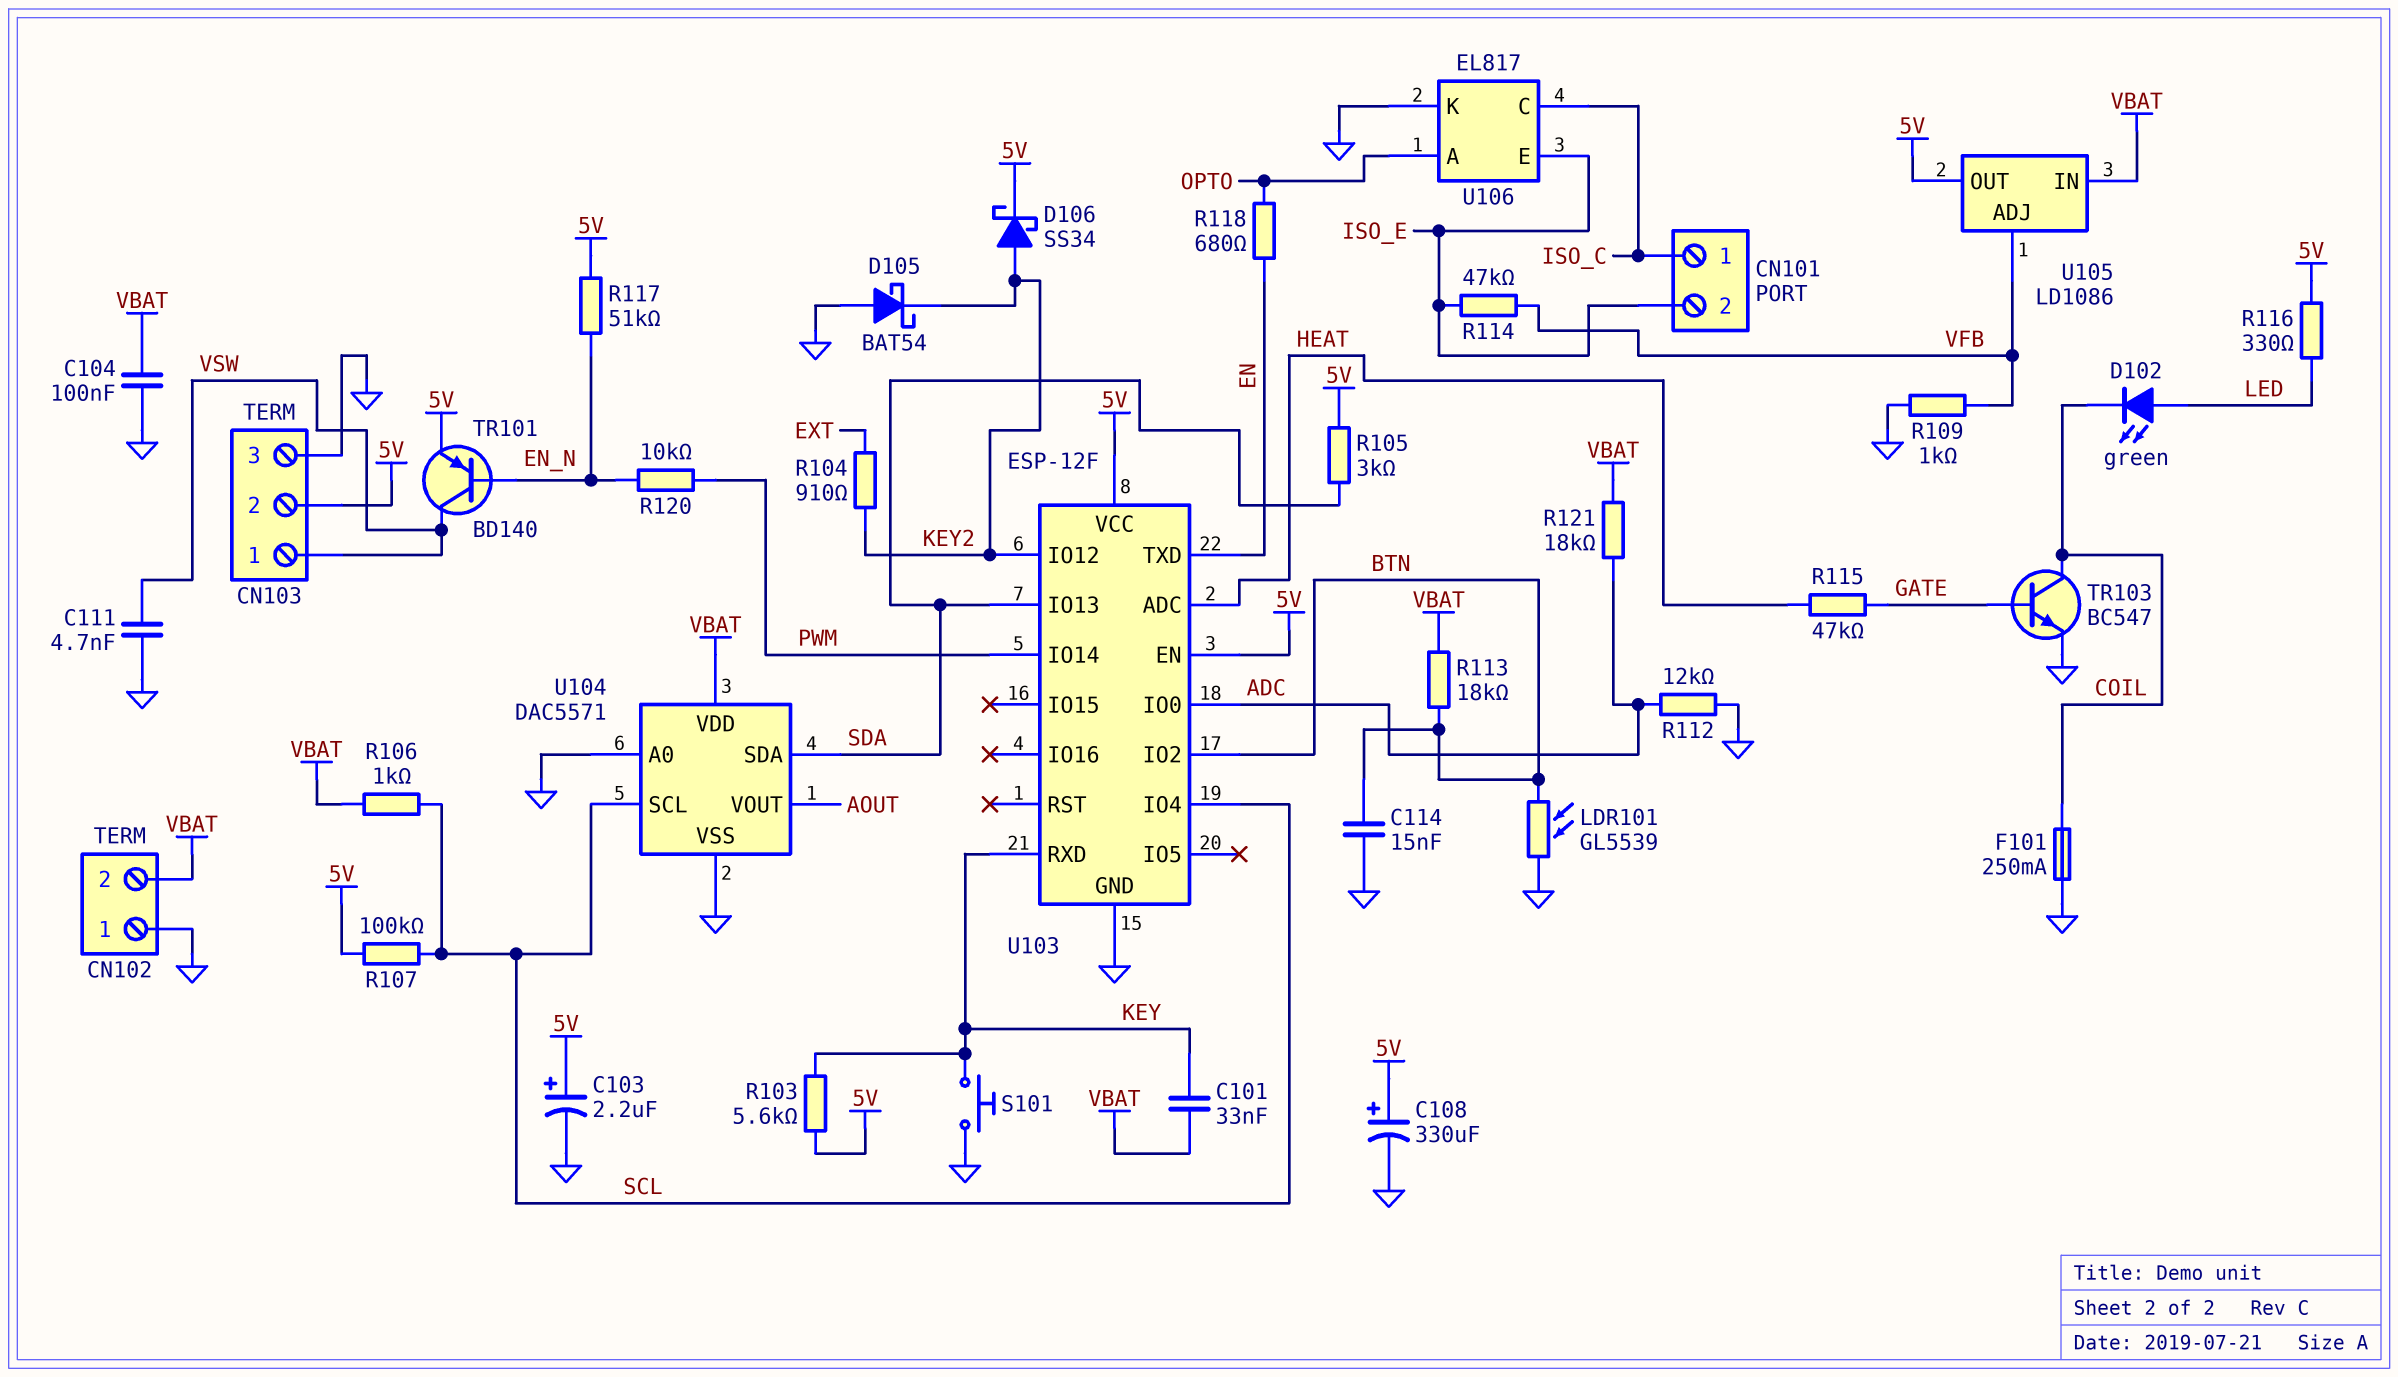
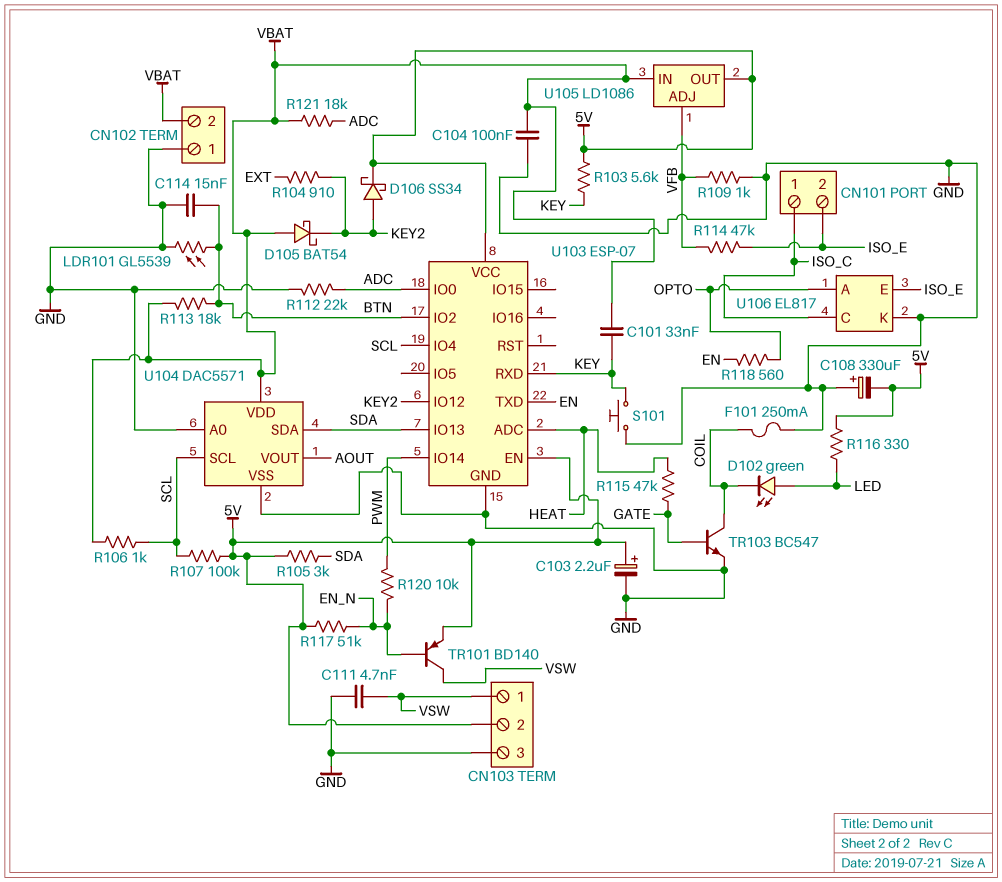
C108: 330uF (plus 5V, minus GND) -> 330uF (plus GND, minus 5V)
D105: schottky BAT54 (A GND, K KEY2) -> schottky BAT54 (A VBAT, K KEY2)
R112: 12k (ADC, GND) -> 22k (ADC, GND)
R118: 680 (EN, OPTO) -> 560 (EN, OPTO)
U103: ESP-12F -> ESP-07

